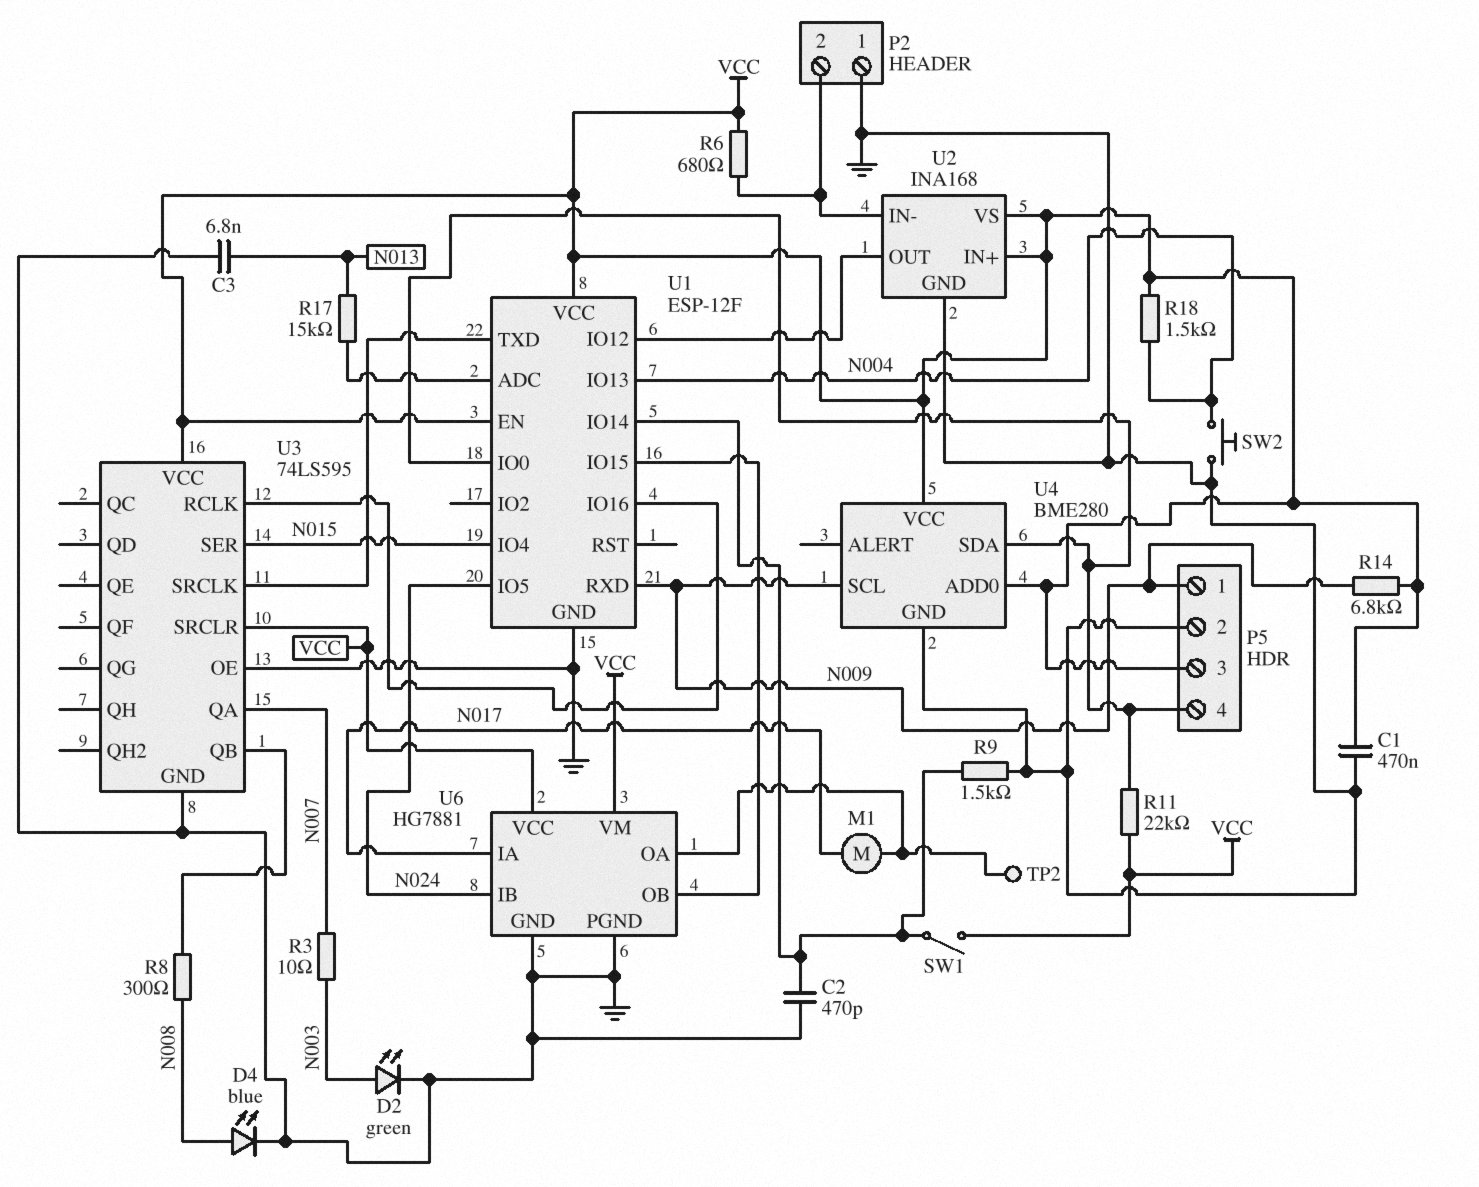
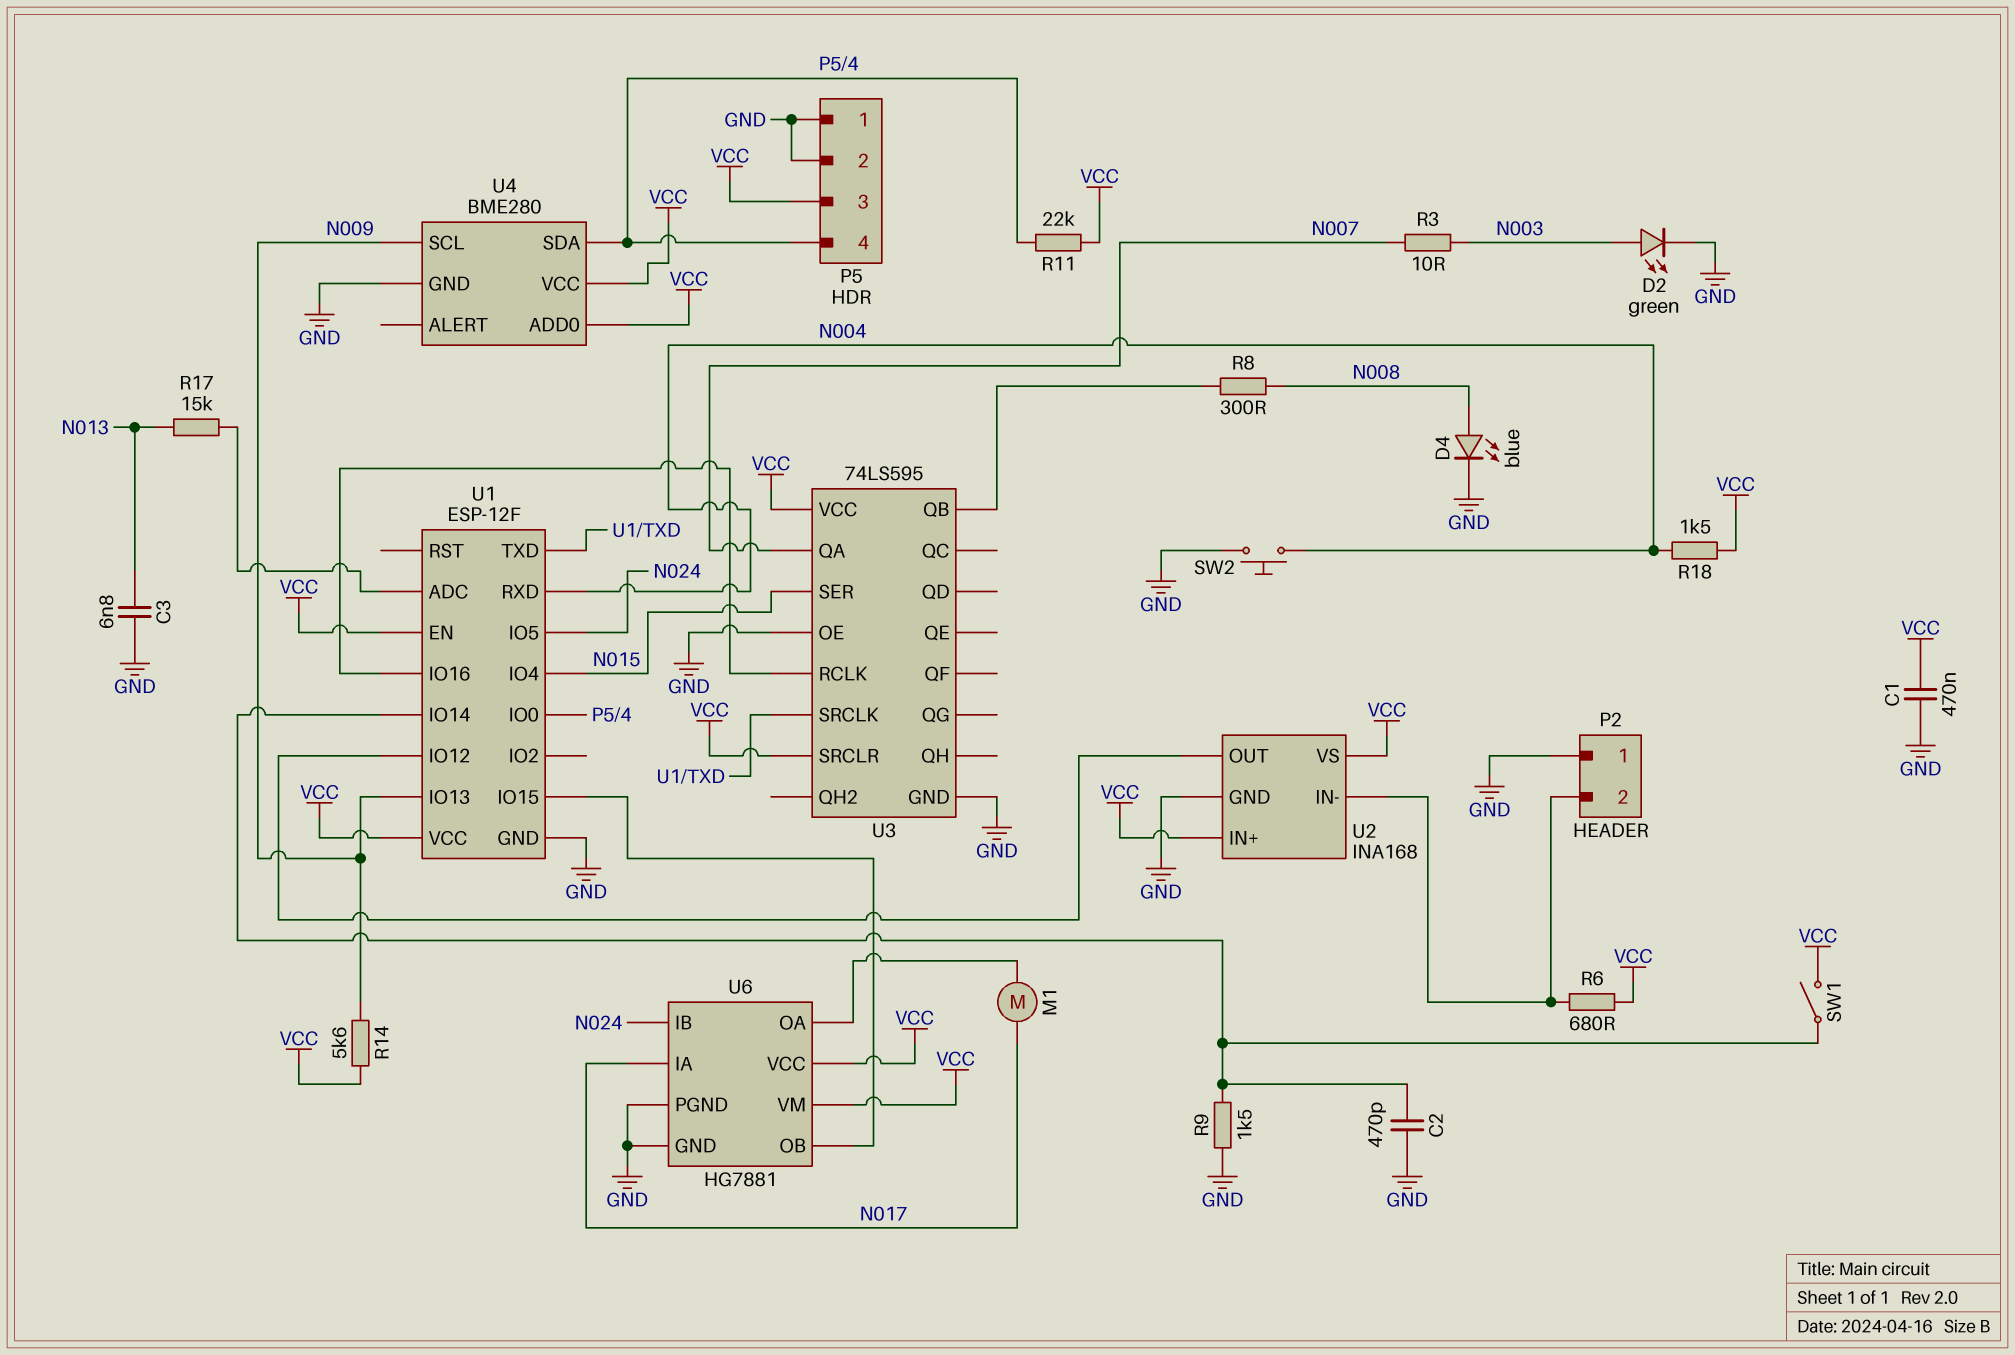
P5 pin 1: N009 -> GND
R14: 6.8k (N009, VCC) -> 5.6k (N009, VCC)
TP2: test point (U6/OA) -> none
U1 pin IO13: N004 -> N009
U1 pin RXD: N009 -> N004

